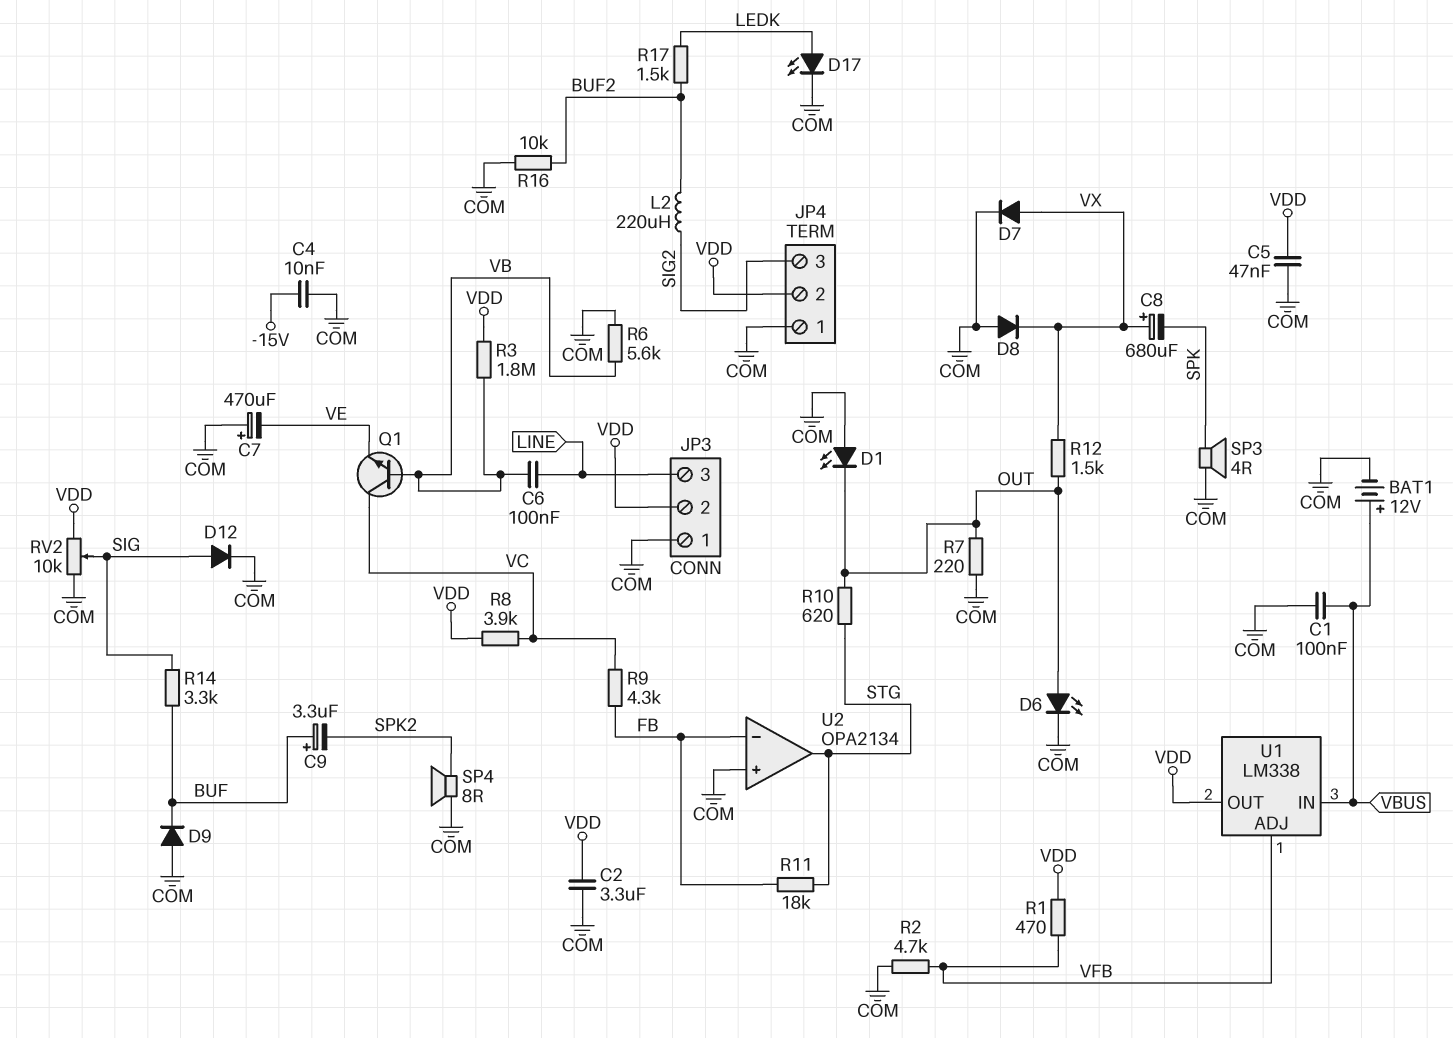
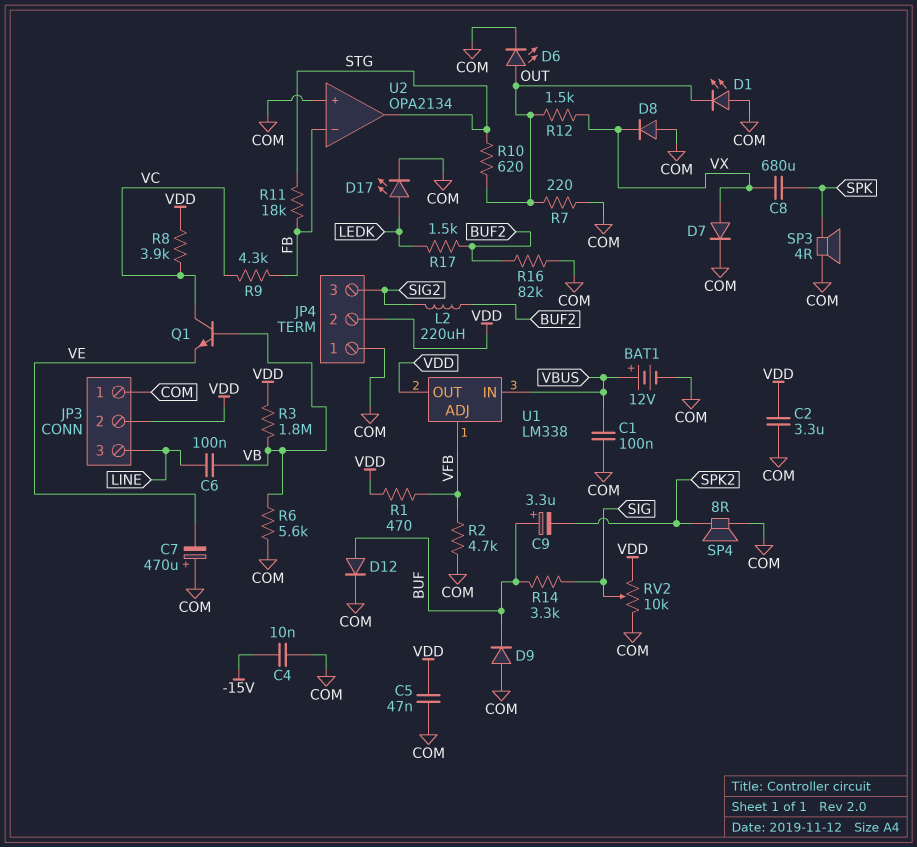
C8: 680uF (plus VX, minus SPK) -> 680uF (SPK, VX)
D12: diode (A SIG, K COM) -> diode (A BUF, K COM)
R16: 10k (BUF2, COM) -> 82k (BUF2, COM)

